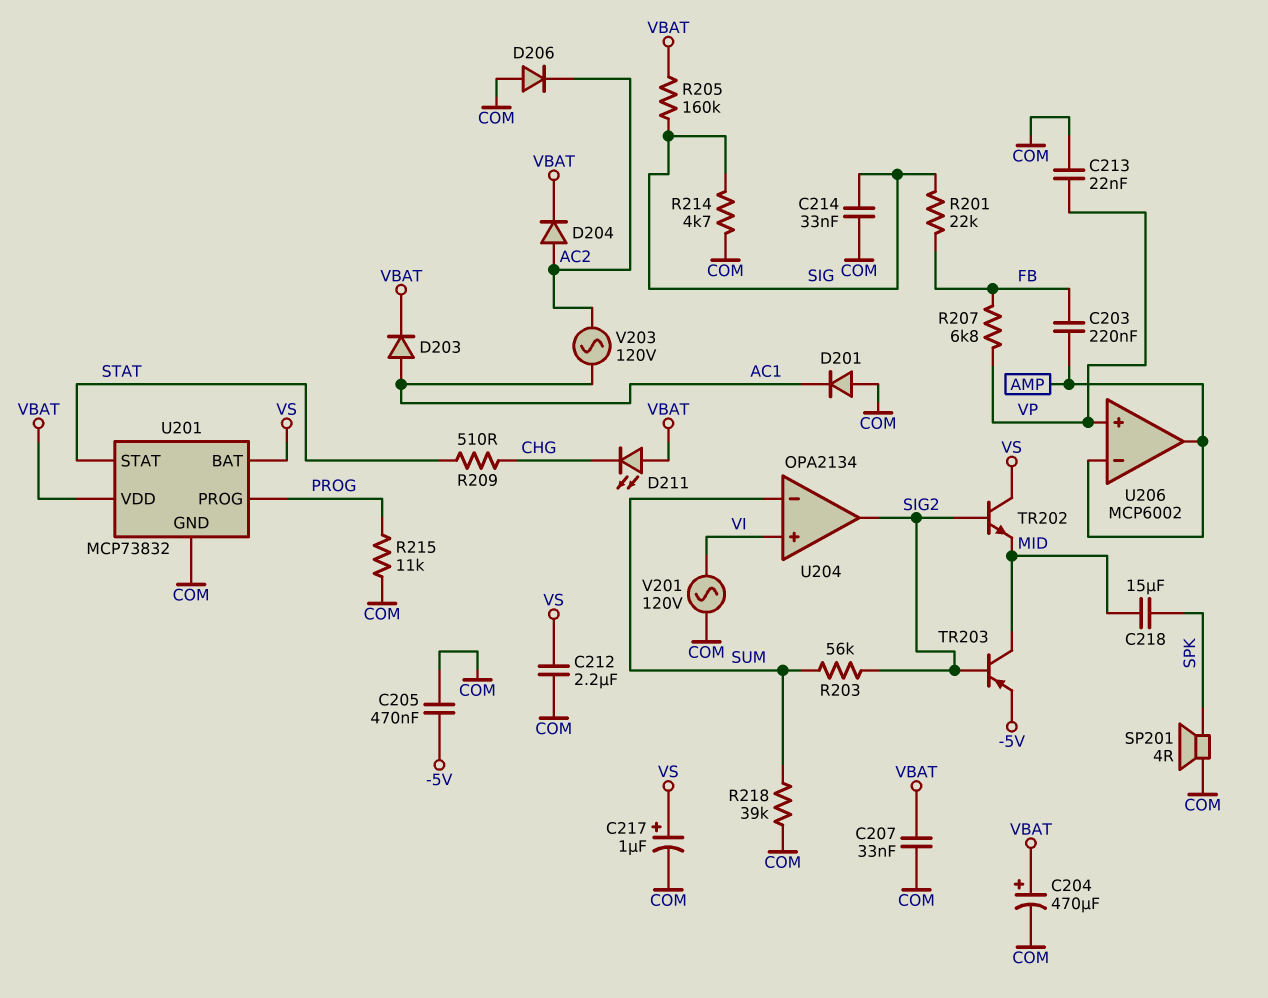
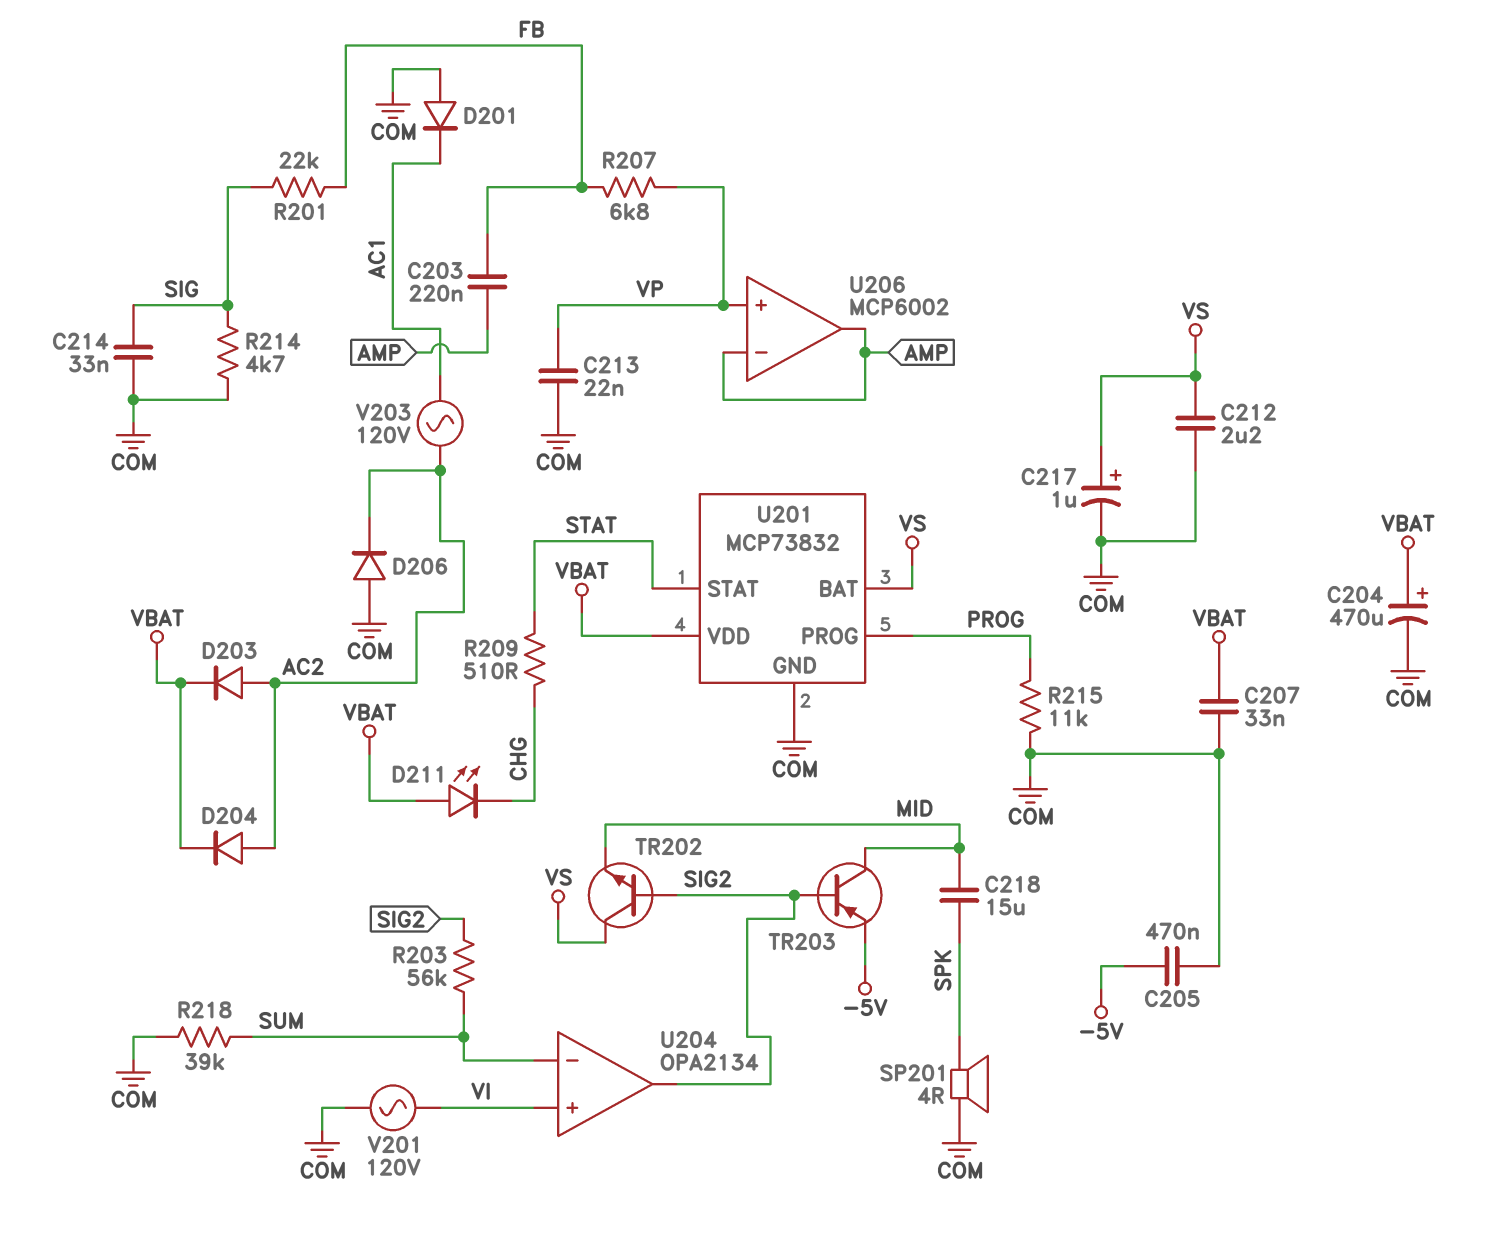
D203: diode (A AC1, K VBAT) -> diode (A AC2, K VBAT)
R205: 160k (SIG, VBAT) -> none

